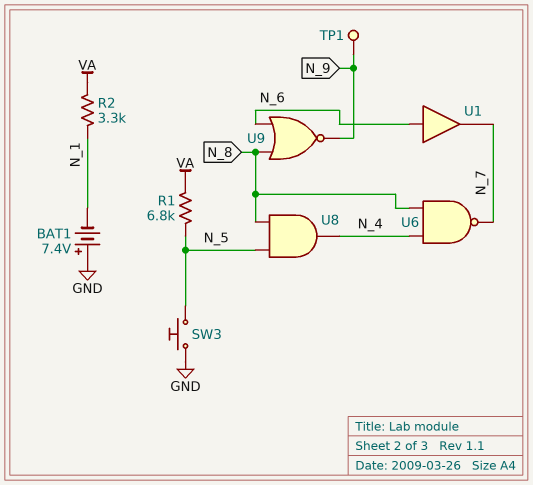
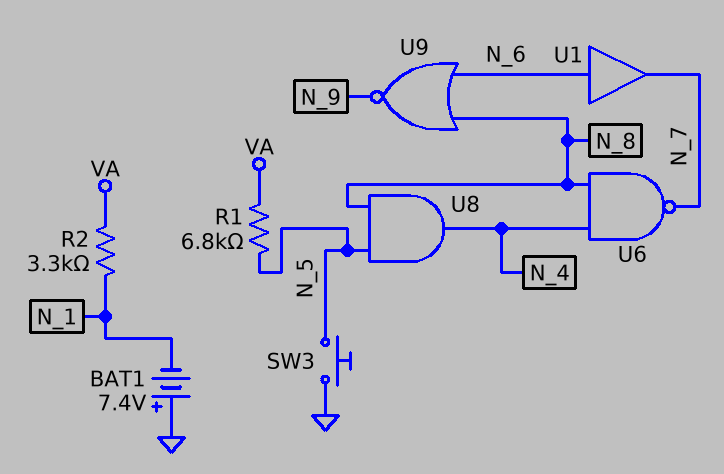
TP1: test point (N_9) -> none

